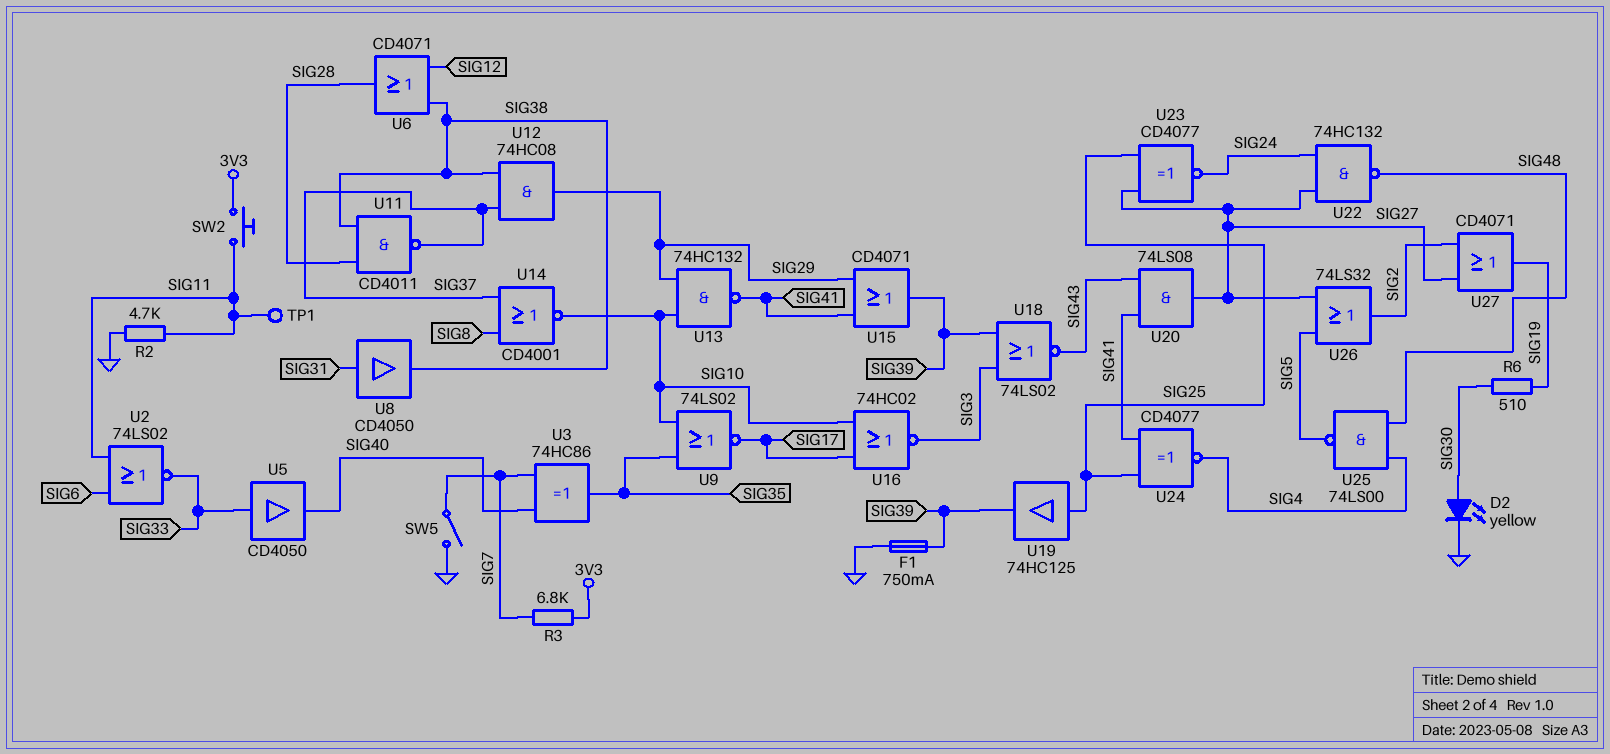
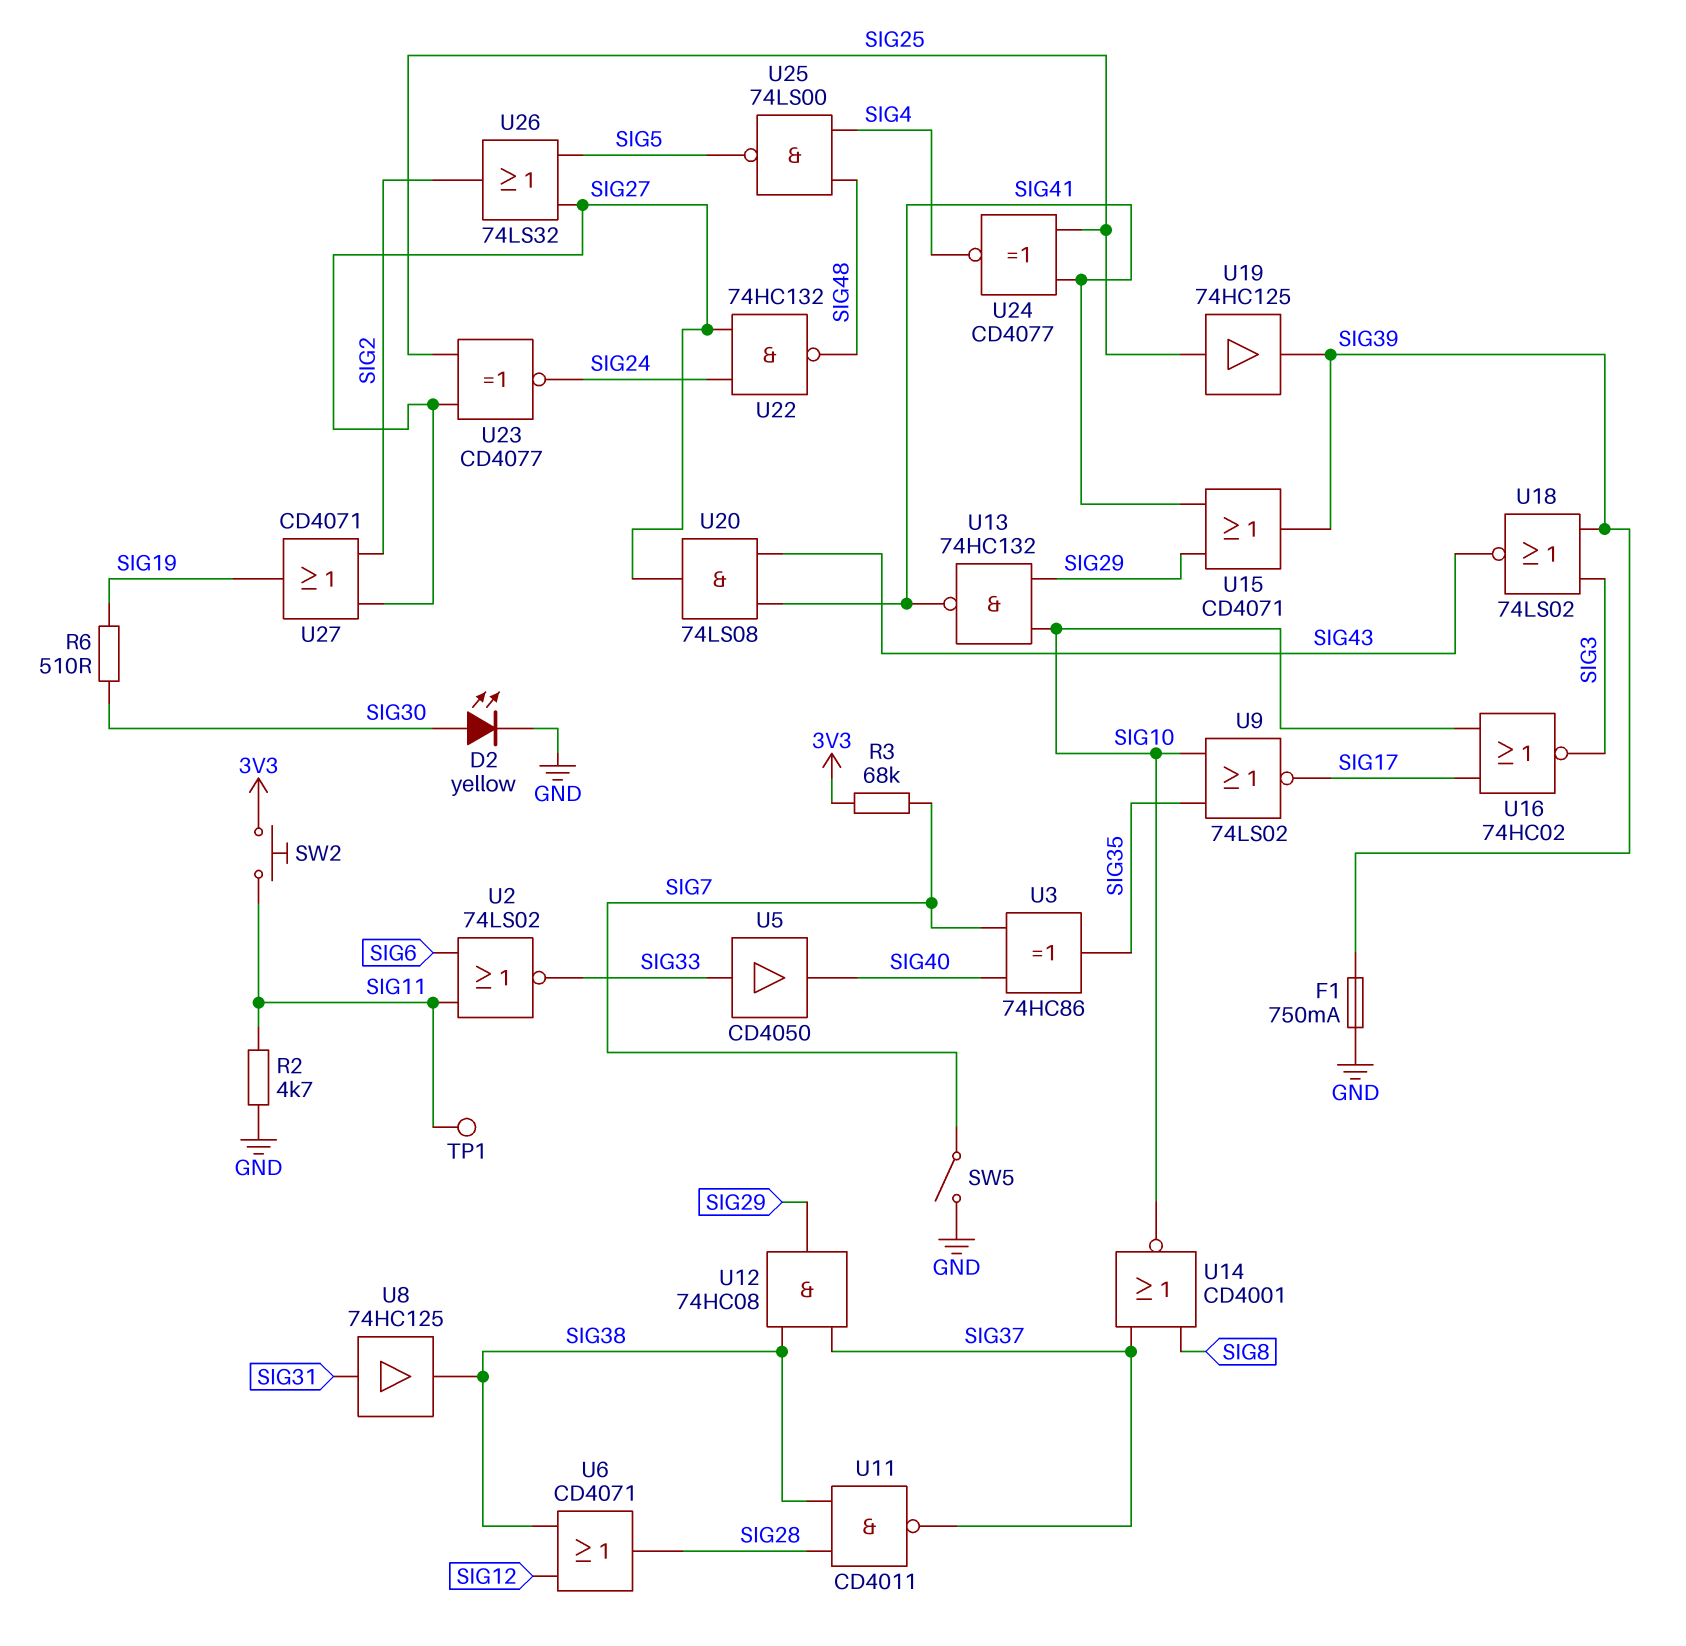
R3: 6.8k (3V3, SIG7) -> 68k (3V3, SIG7)
U8: buffer CD4050 (in SIG31, out SIG38) -> buffer 74HC125 (in SIG31, out SIG38)

